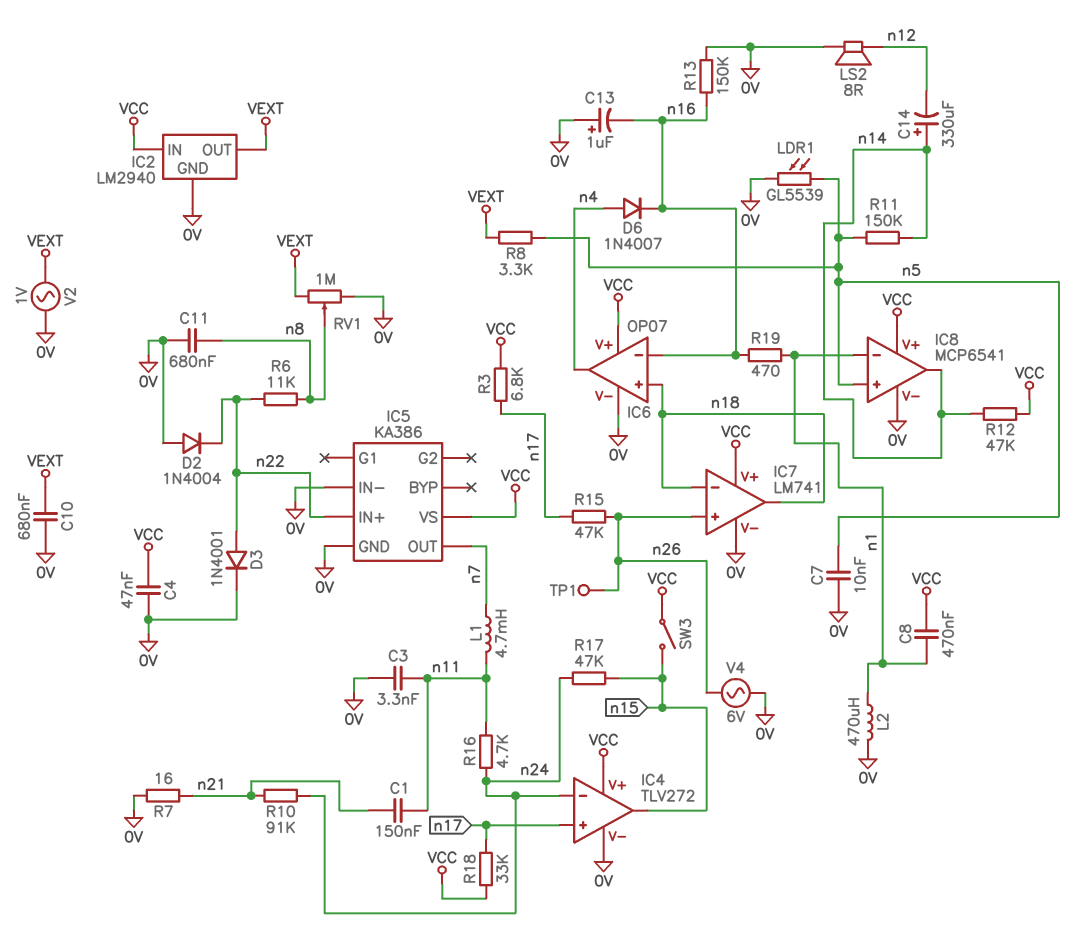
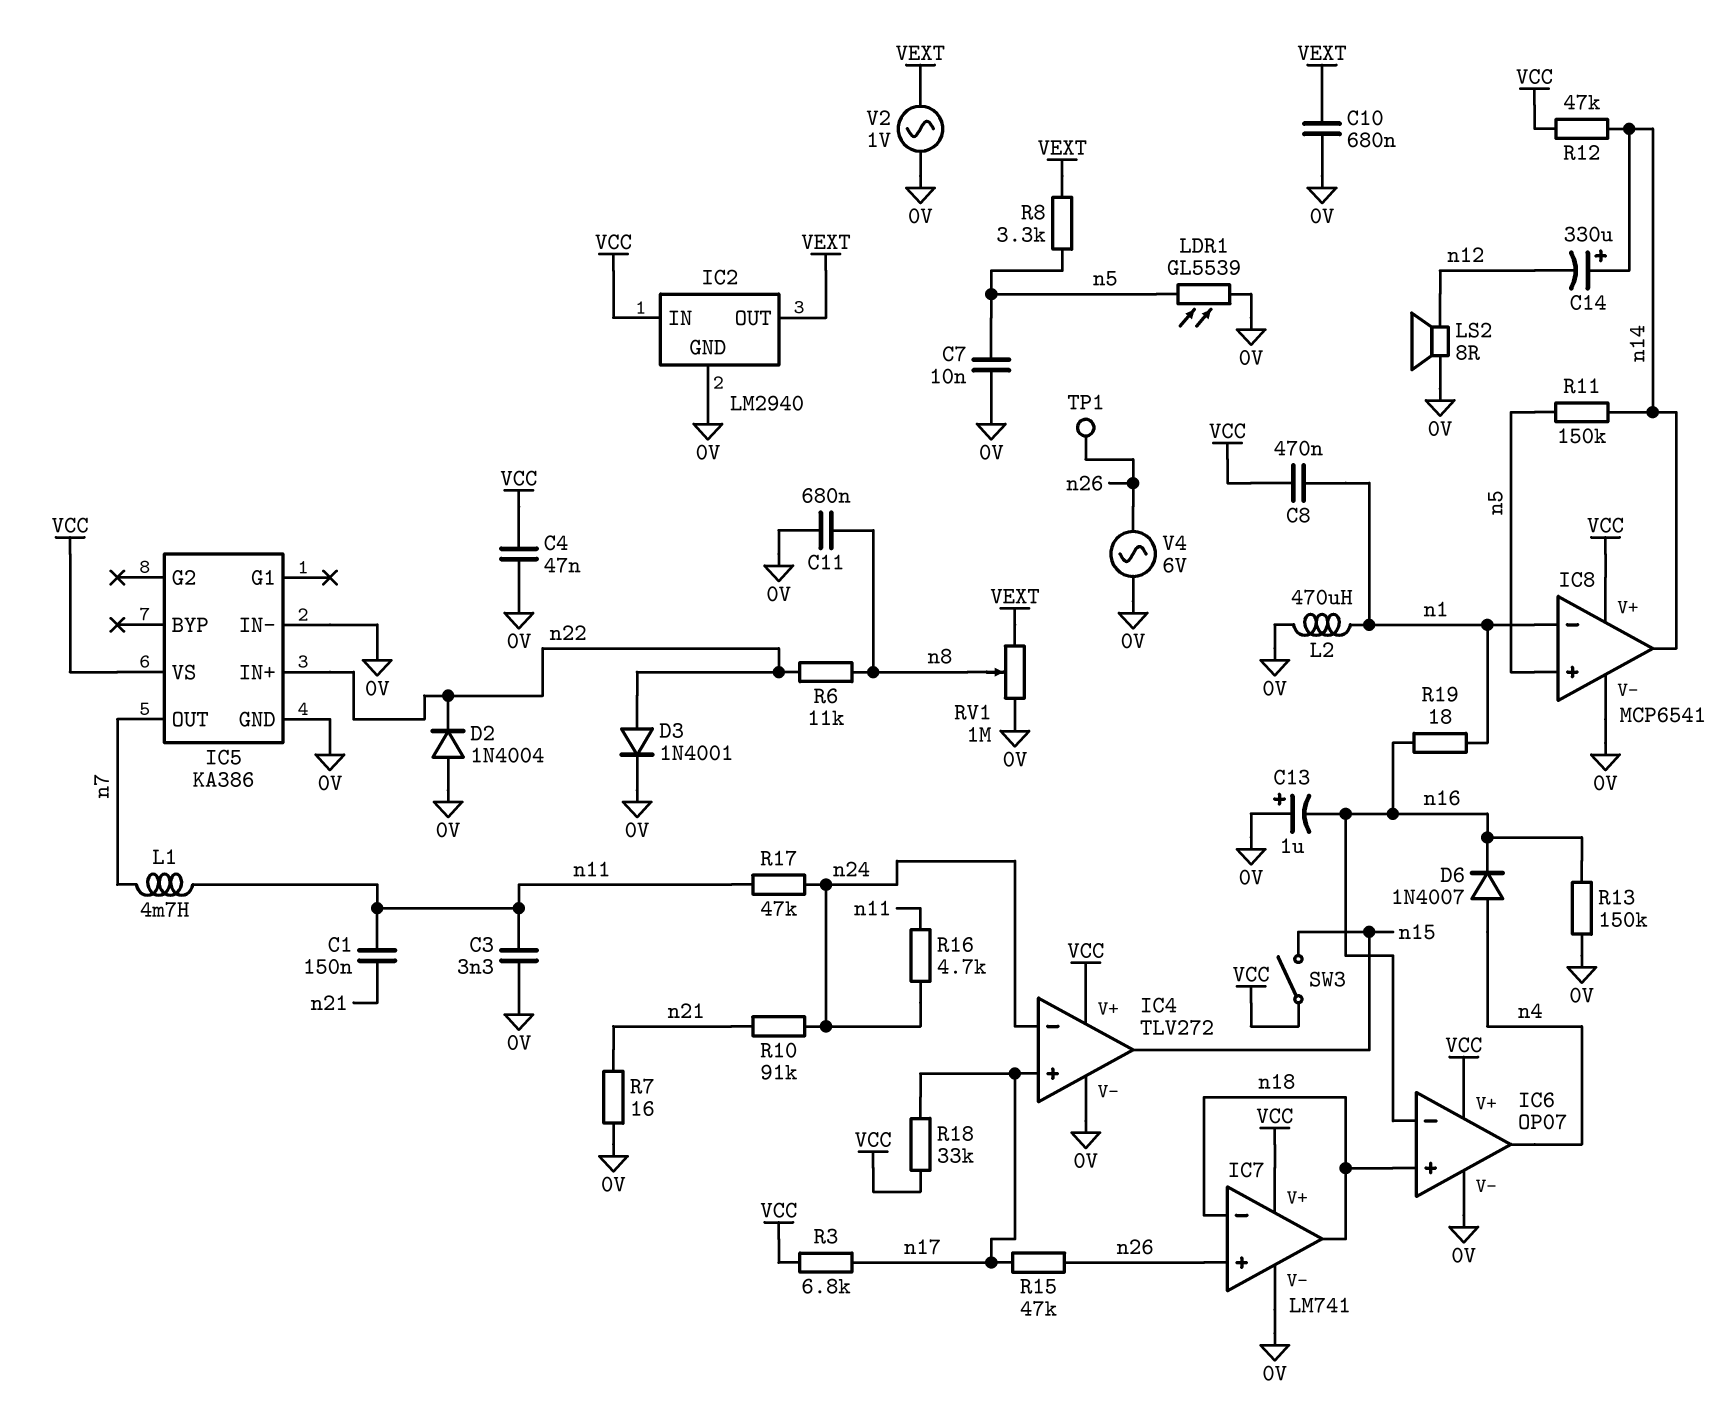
R17: 47k (n15, n24) -> 47k (n11, n24)
R19: 470 (n1, n16) -> 18 (n1, n16)

